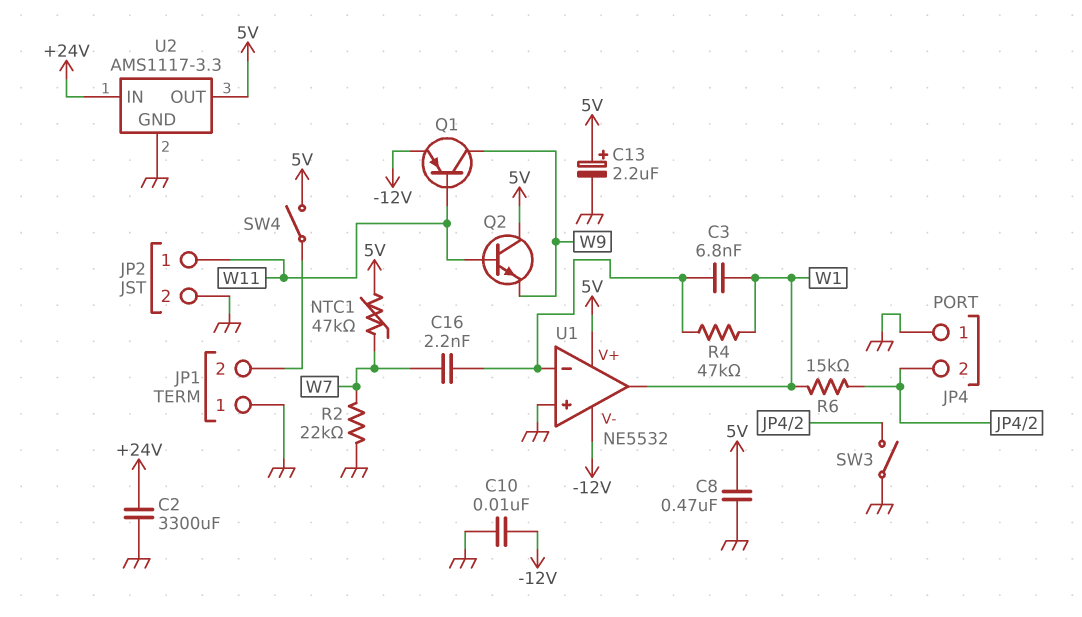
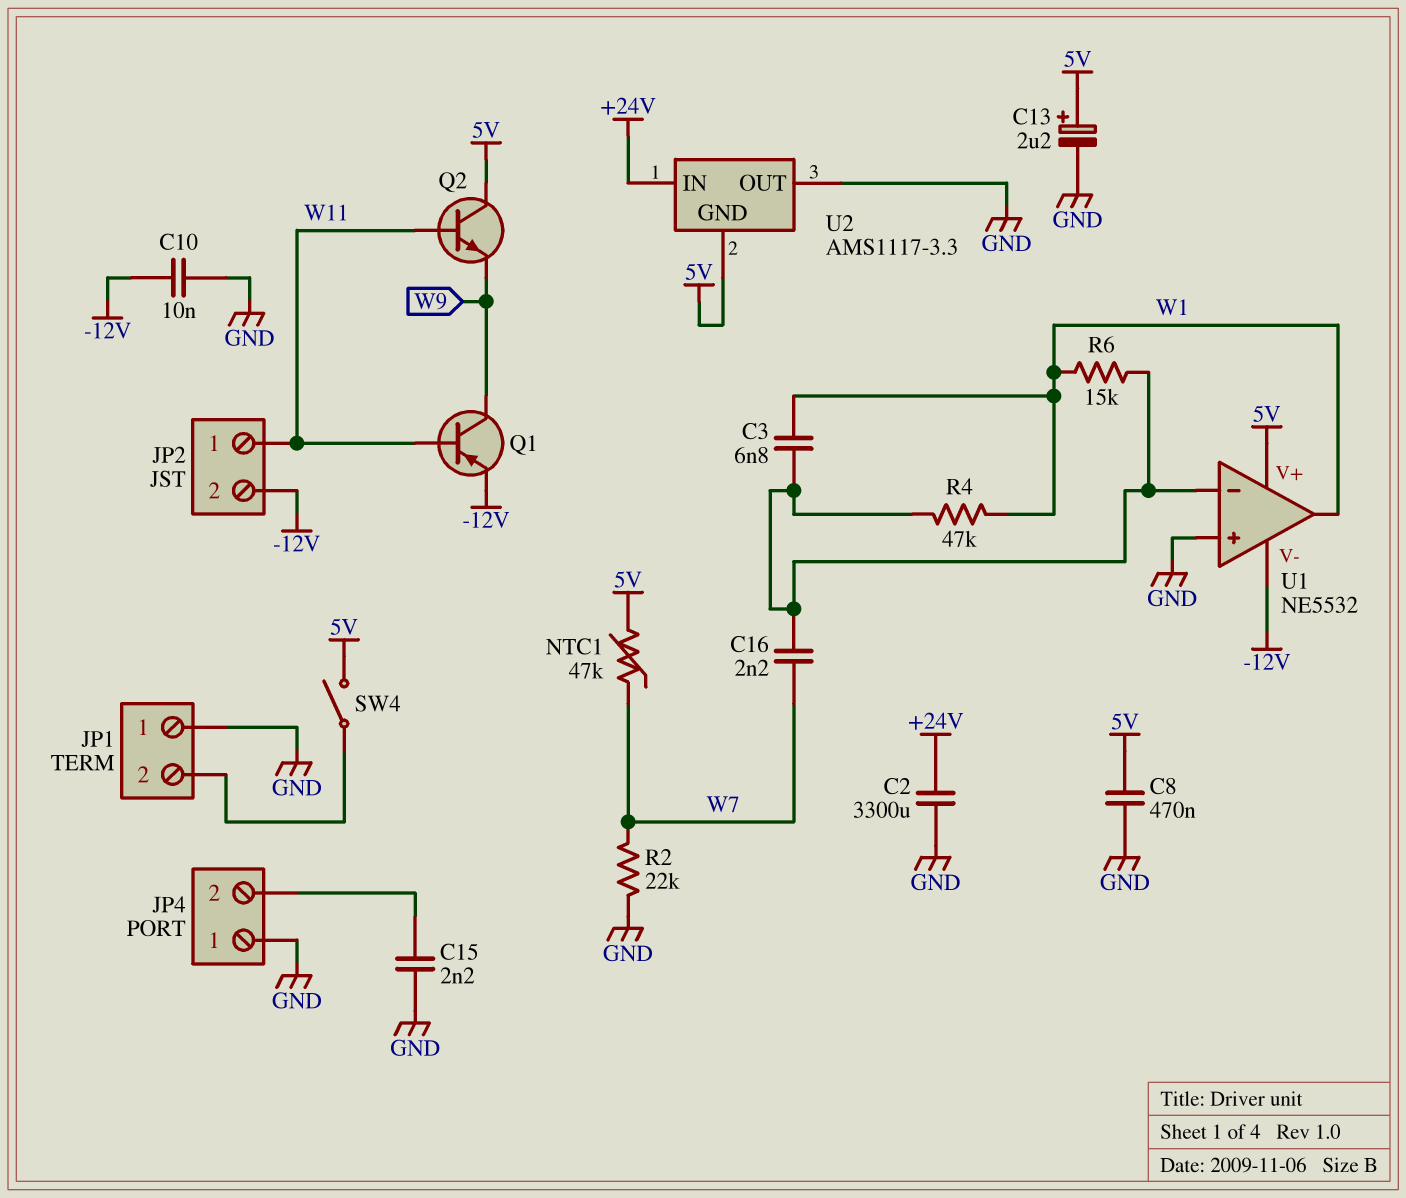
C15: none -> 2.2nF (GND, JP4/2)
JP2 pin 2: GND -> -12V
R6: 15k (JP4/2, W1) -> 15k (U1/in-, W1)
SW3: switch (GND, JP4/2) -> none
U2 pin GND: GND -> 5V
U2 pin OUT: 5V -> GND

